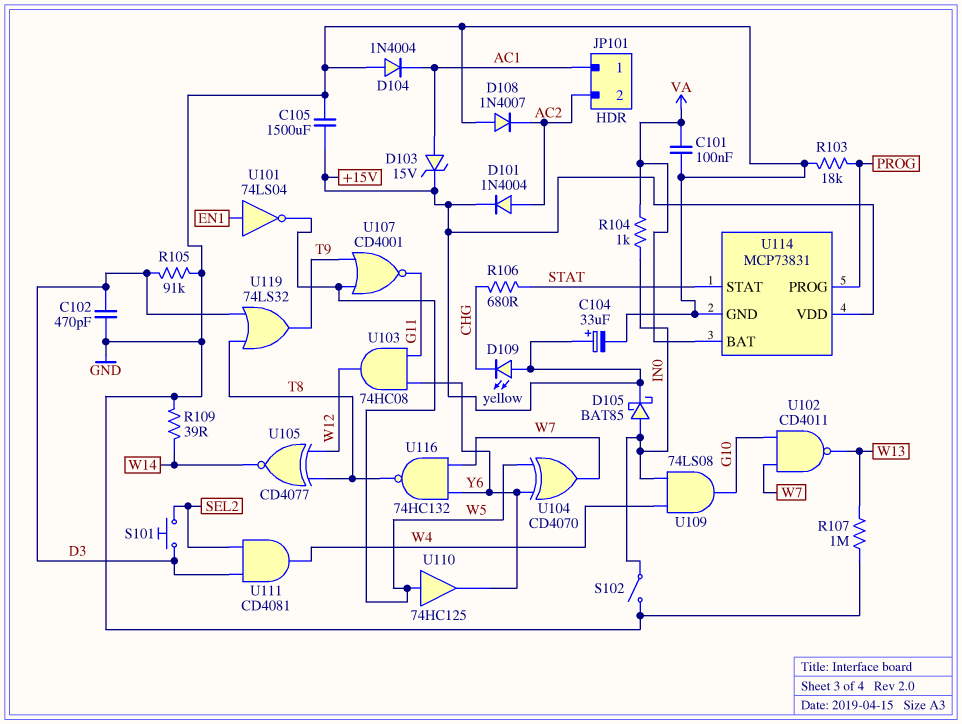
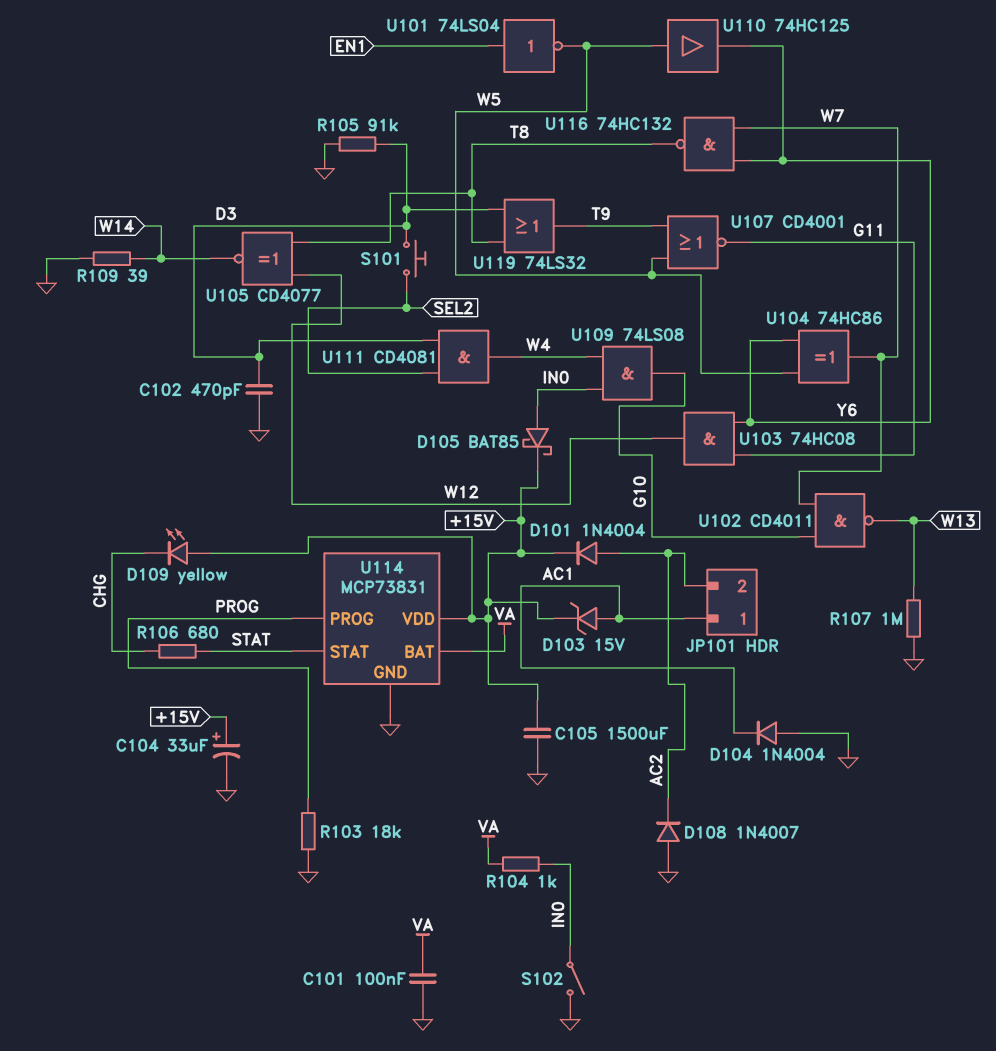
U104: XOR CD4070 (in W5, in Y6, out W7) -> XOR 74HC86 (in W5, in Y6, out W7)

